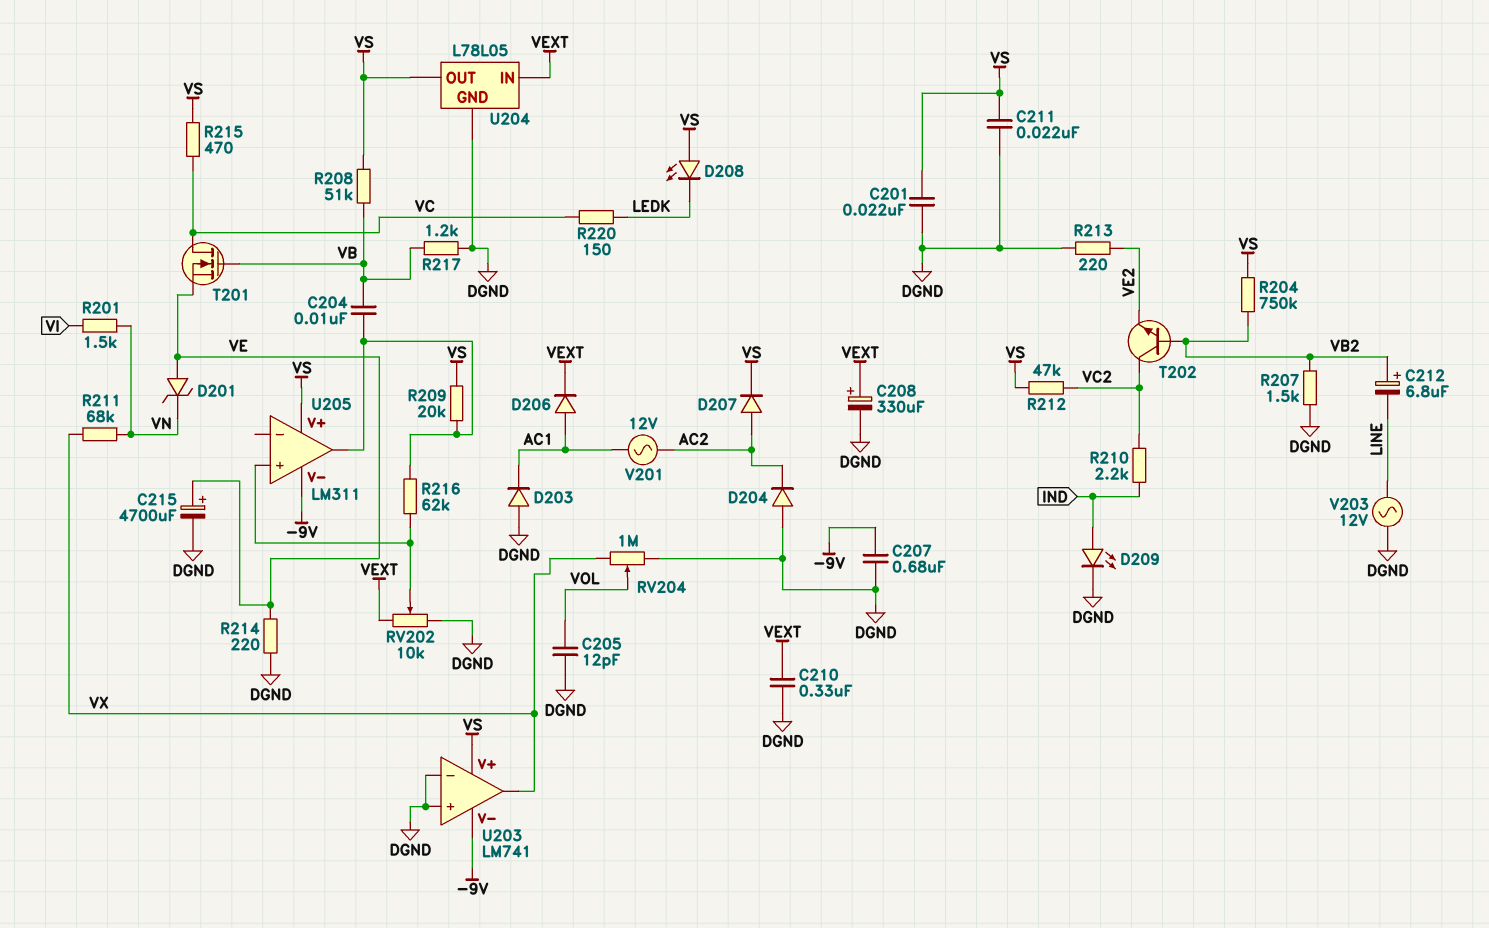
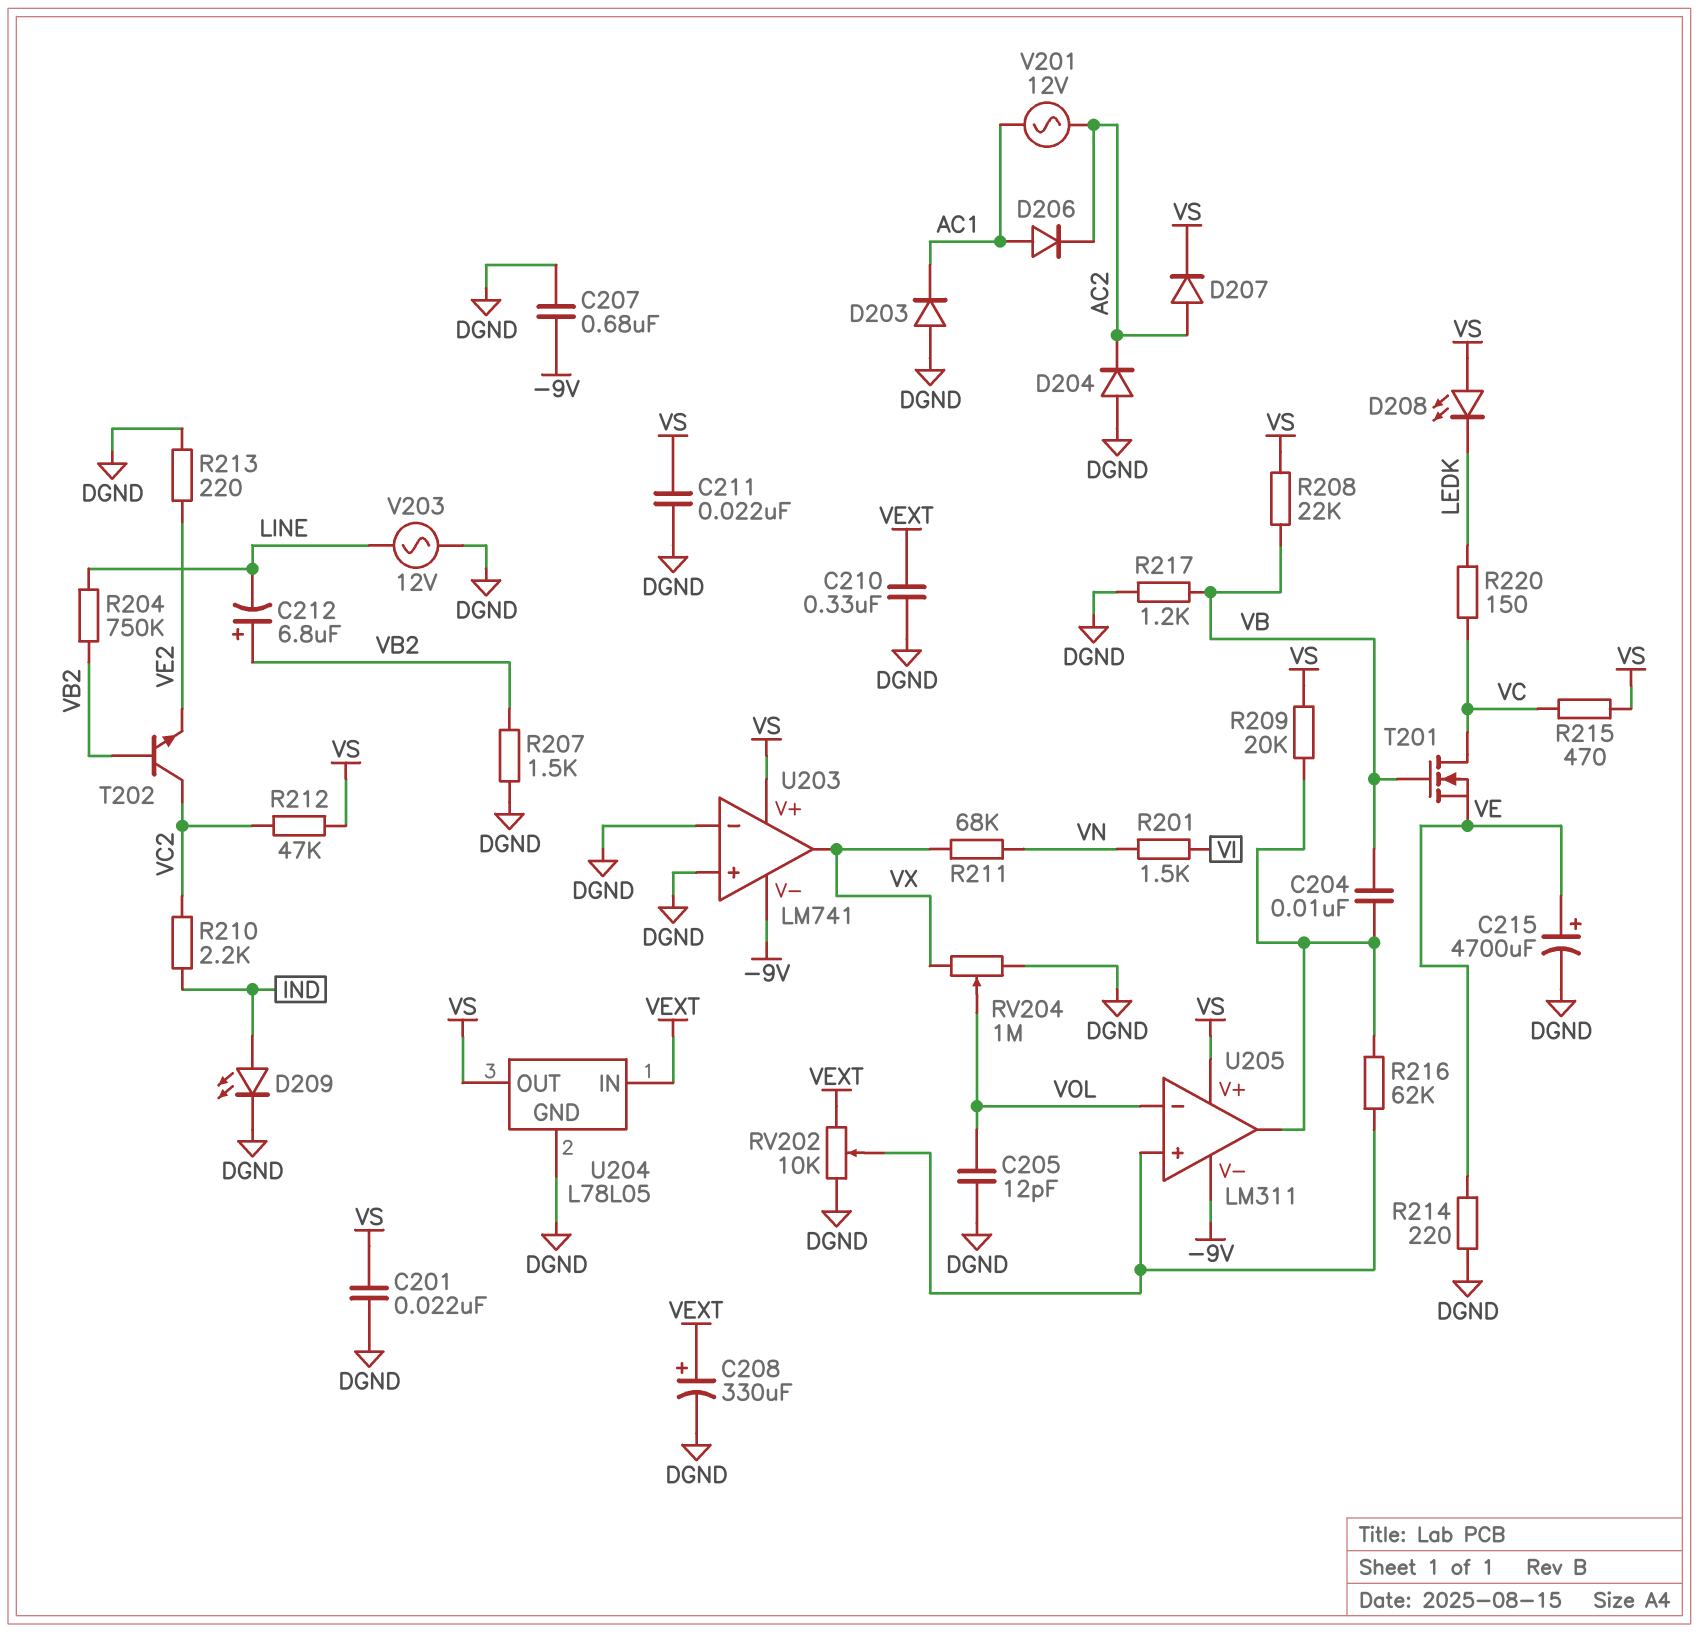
D201: zener (A VE, K VN) -> none
D206: diode (A AC1, K VEXT) -> diode (A AC1, K AC2)
R204: 750k (VB2, VS) -> 750k (LINE, VB2)
R208: 51k (VB, VS) -> 22k (VB, VS)
U205 pin in-: none -> VOL

